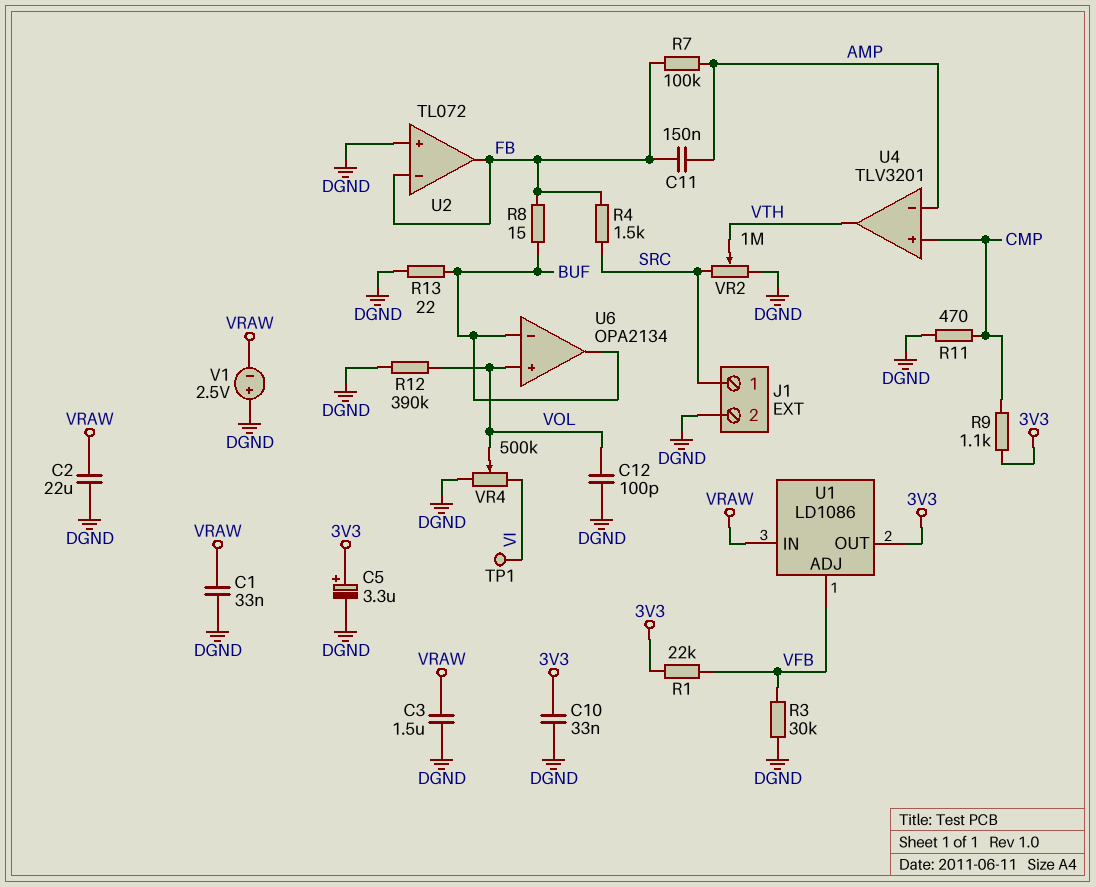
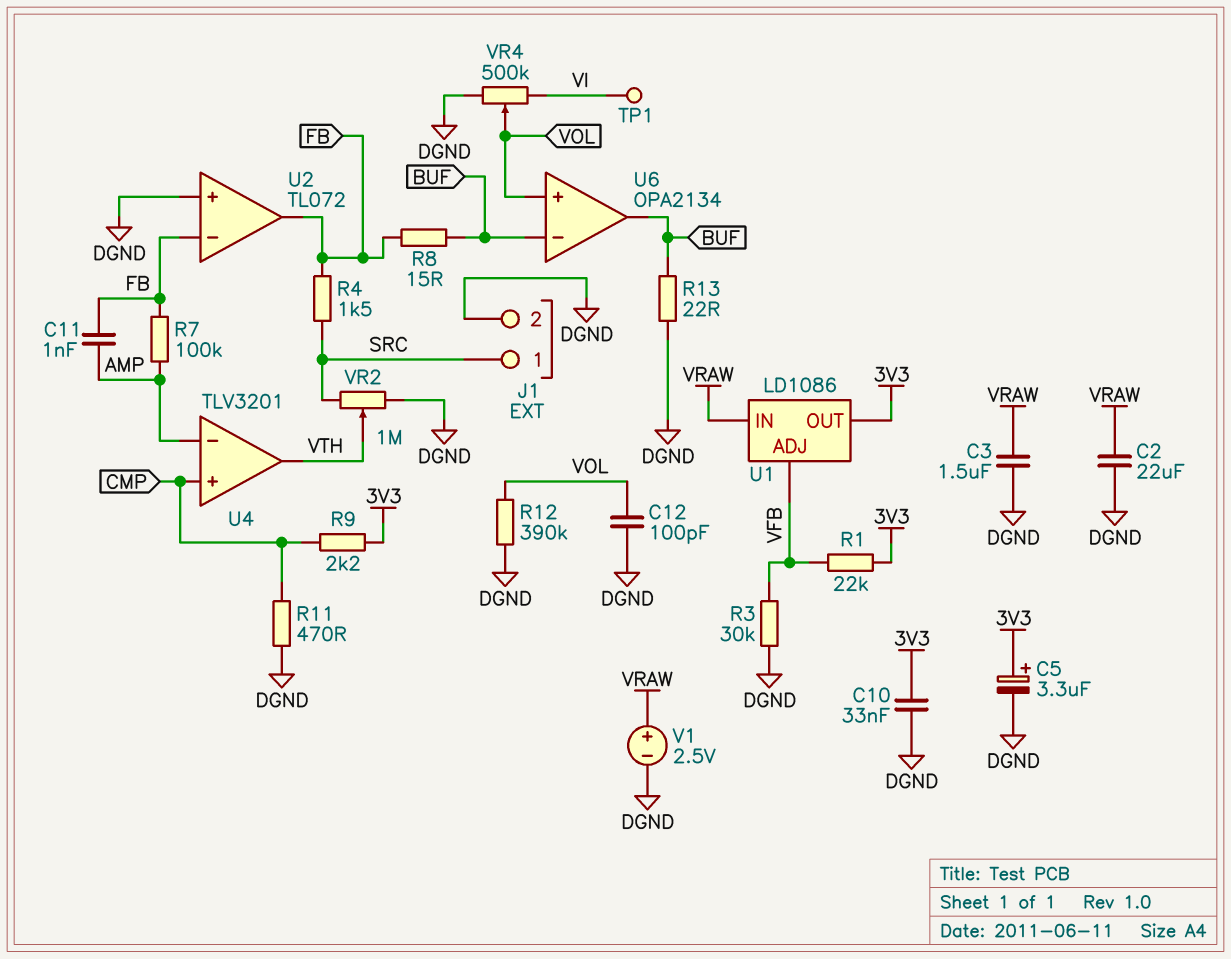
C1: 33nF (DGND, VRAW) -> none
C11: 150nF (AMP, FB) -> 1nF (AMP, FB)
R9: 1.1k (3V3, CMP) -> 2.2k (3V3, CMP)
V1: 2.5V (plus DGND, minus VRAW) -> 2.5V (plus VRAW, minus DGND)

